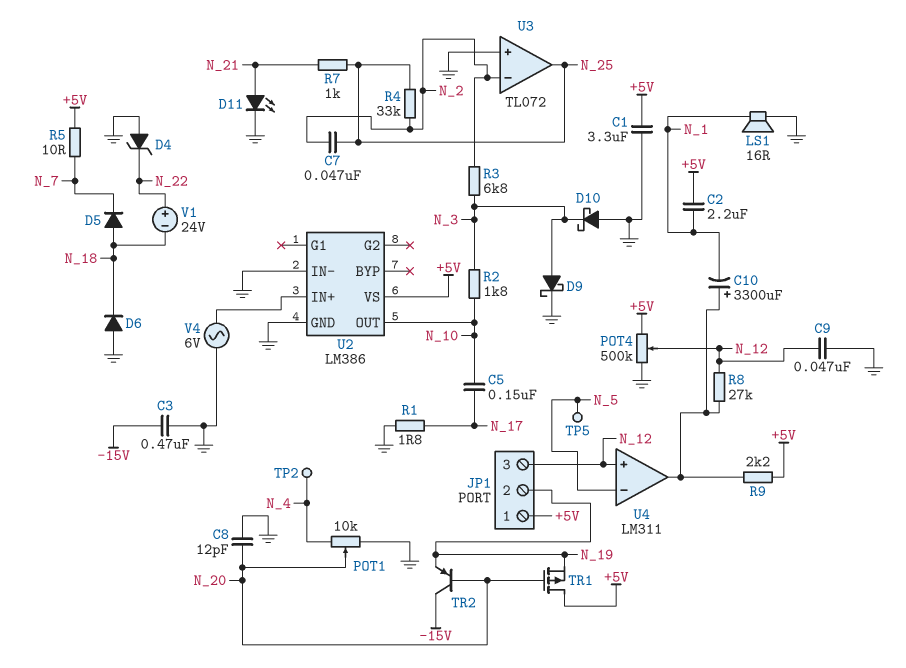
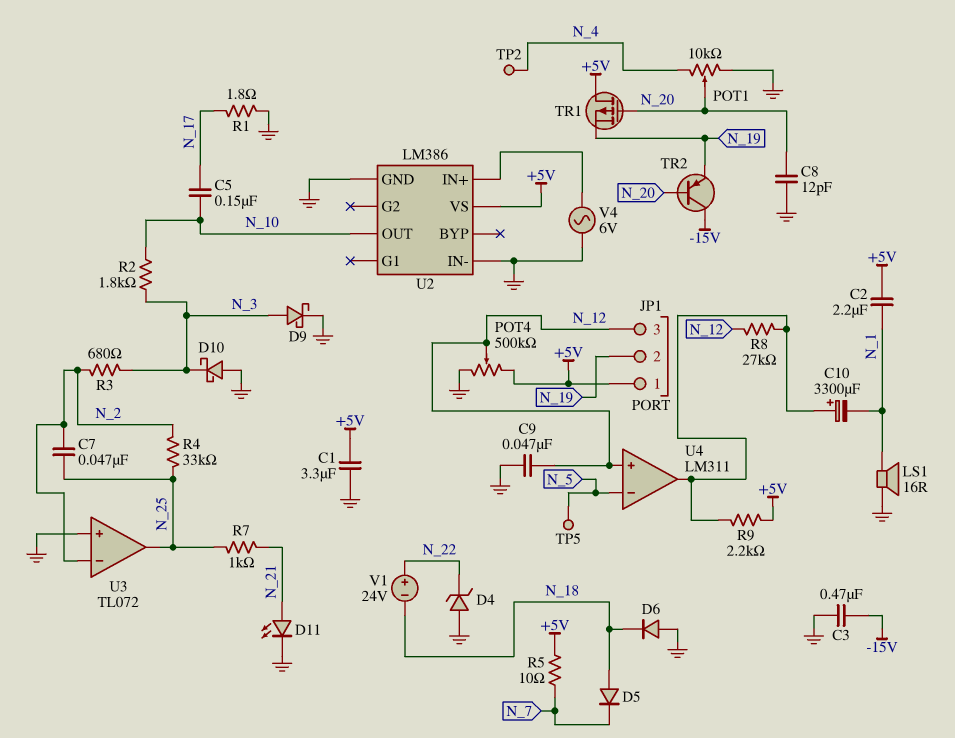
R3: 6.8k (N_2, N_3) -> 680 (N_2, N_3)

